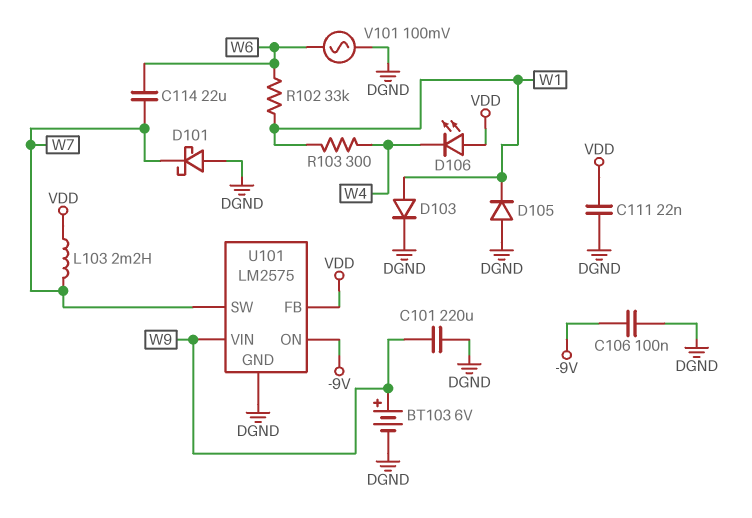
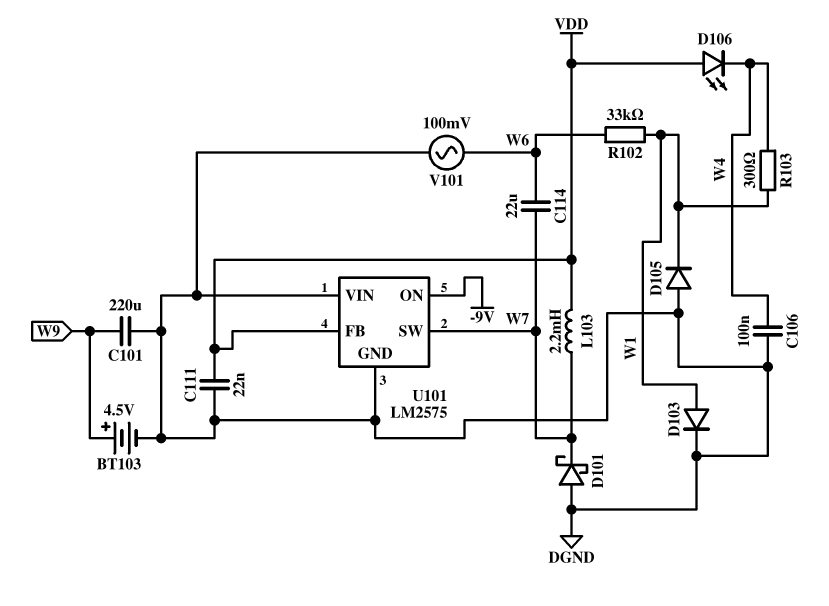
BT103: 6V (plus W9, minus DGND) -> 4.5V (plus W9, minus DGND)
C106: 100nF (-9V, DGND) -> 100nF (DGND, W4)
U101 pin VIN: W9 -> DGND

